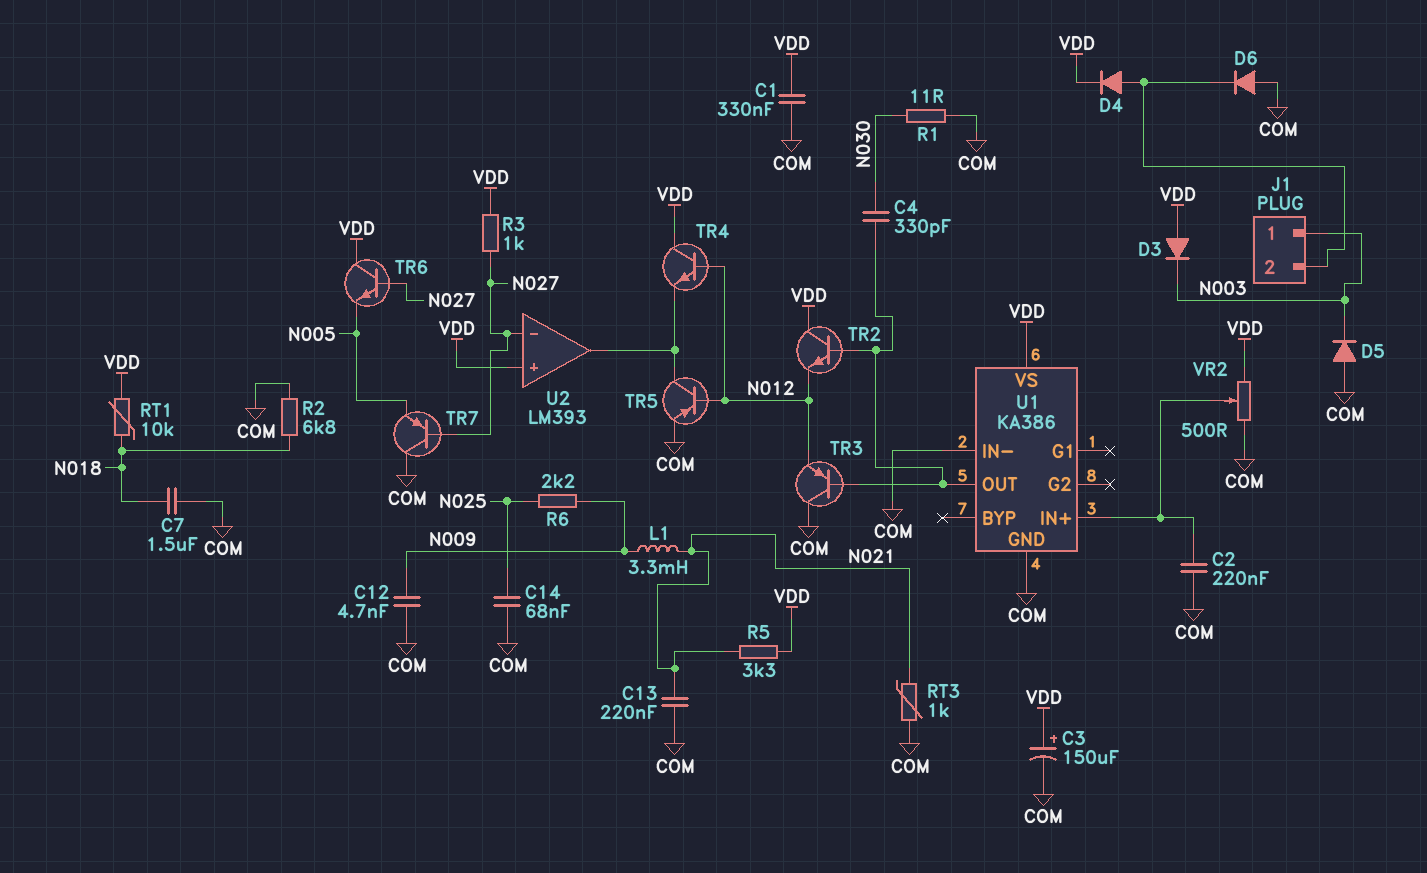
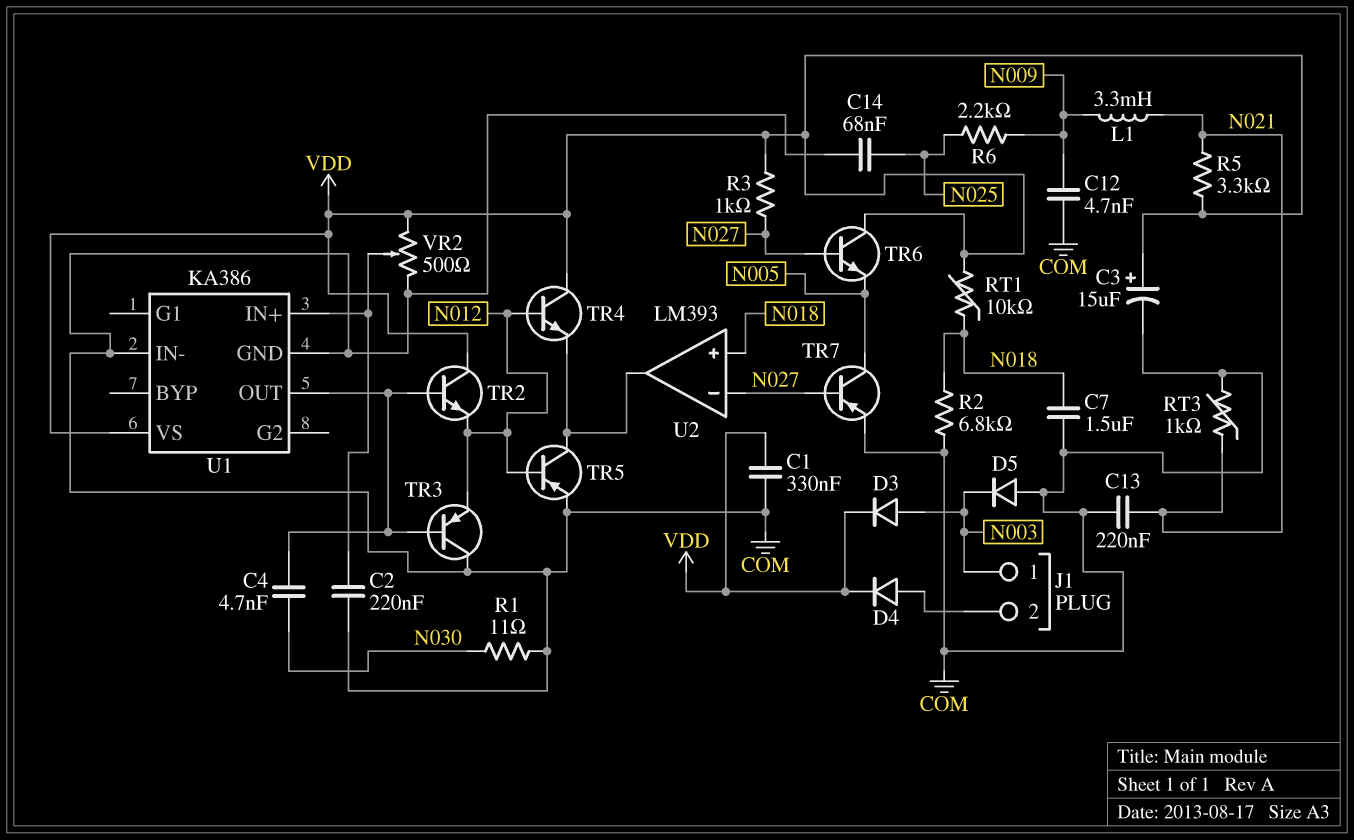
C3: 150uF (plus VDD, minus COM) -> 15uF (plus VDD, minus COM)
C4: 330pF (N030, U1/OUT) -> 4.7nF (N030, U1/OUT)
D3: diode (A VDD, K N003) -> diode (A N003, K VDD)
D6: diode (A COM, K J1/2) -> none
TR7: PNP (B N027, C COM, E N005) -> PNP (B N027, C N005, E COM)
U2 pin in+: VDD -> N018

